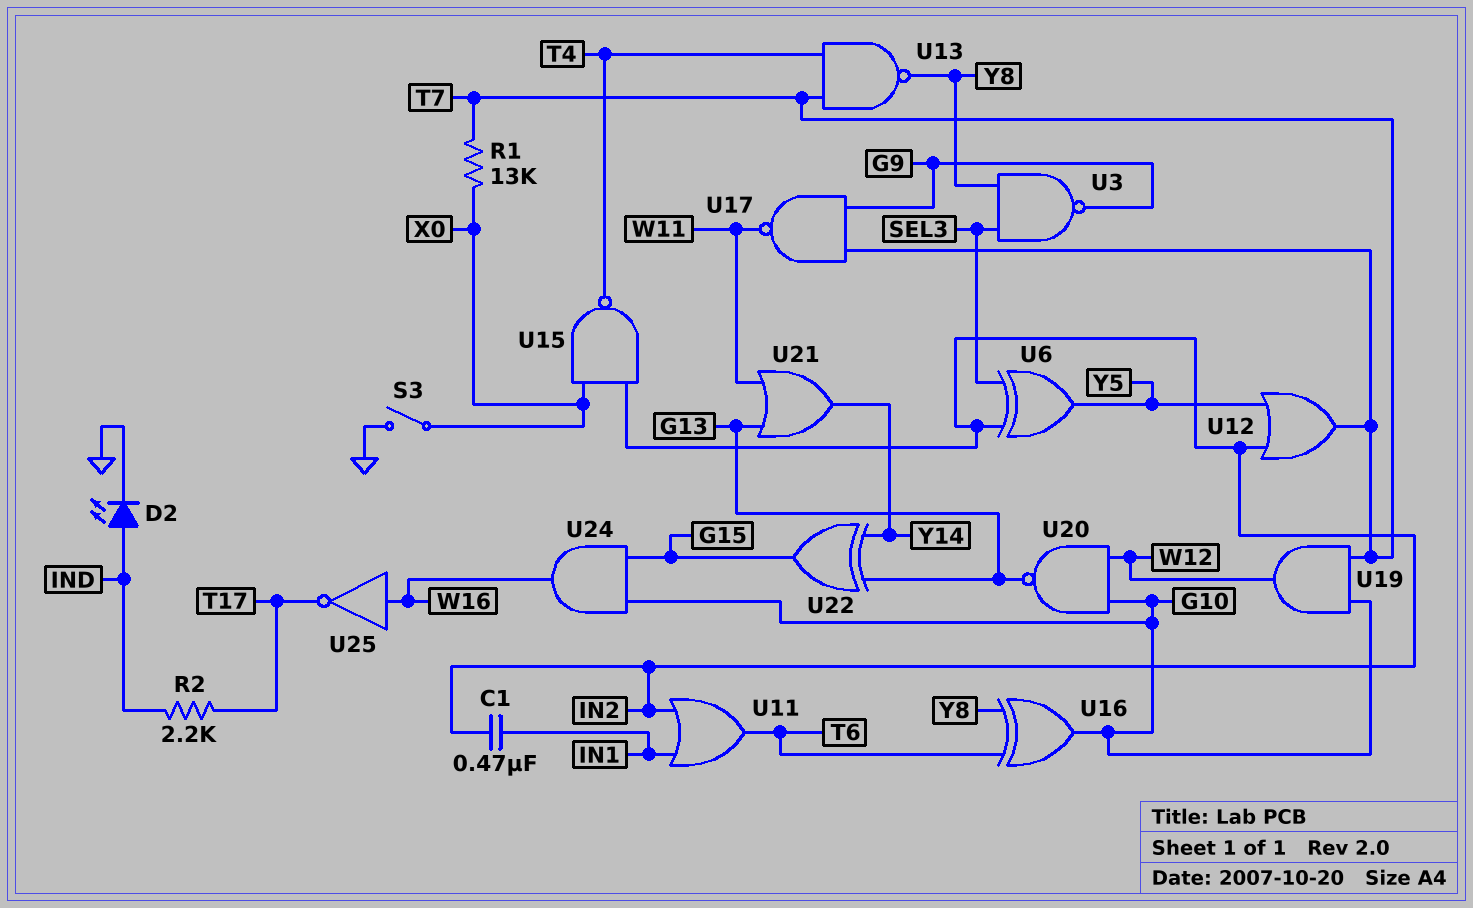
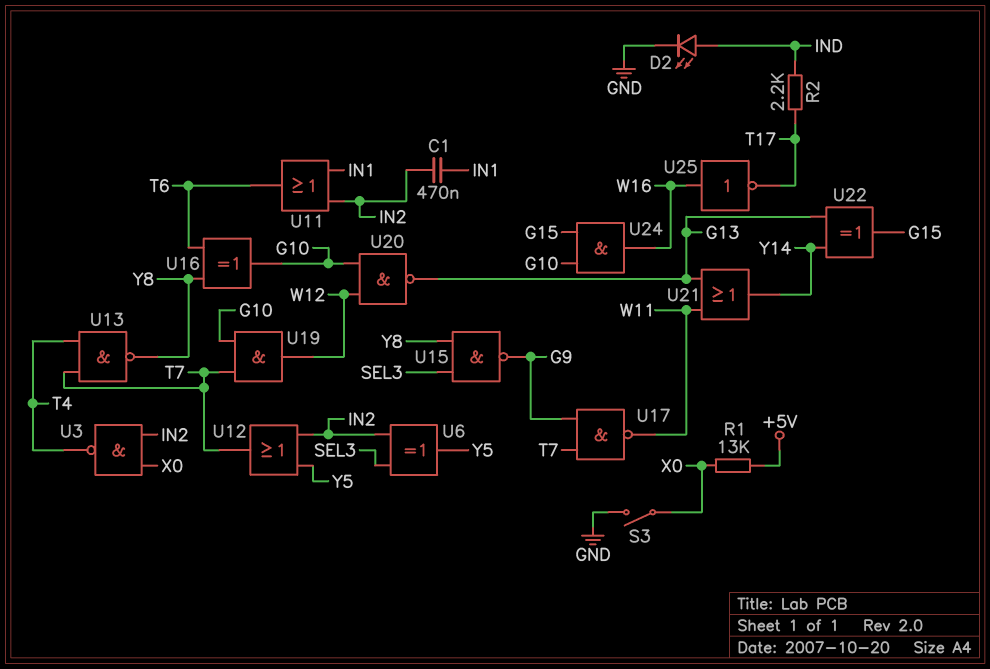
R1: 13k (T7, X0) -> 13k (+5V, X0)
U3: NAND (in SEL3, in Y8, out G9) -> NAND (in IN2, in X0, out T4)
U15: NAND (in IN2, in X0, out T4) -> NAND (in SEL3, in Y8, out G9)

